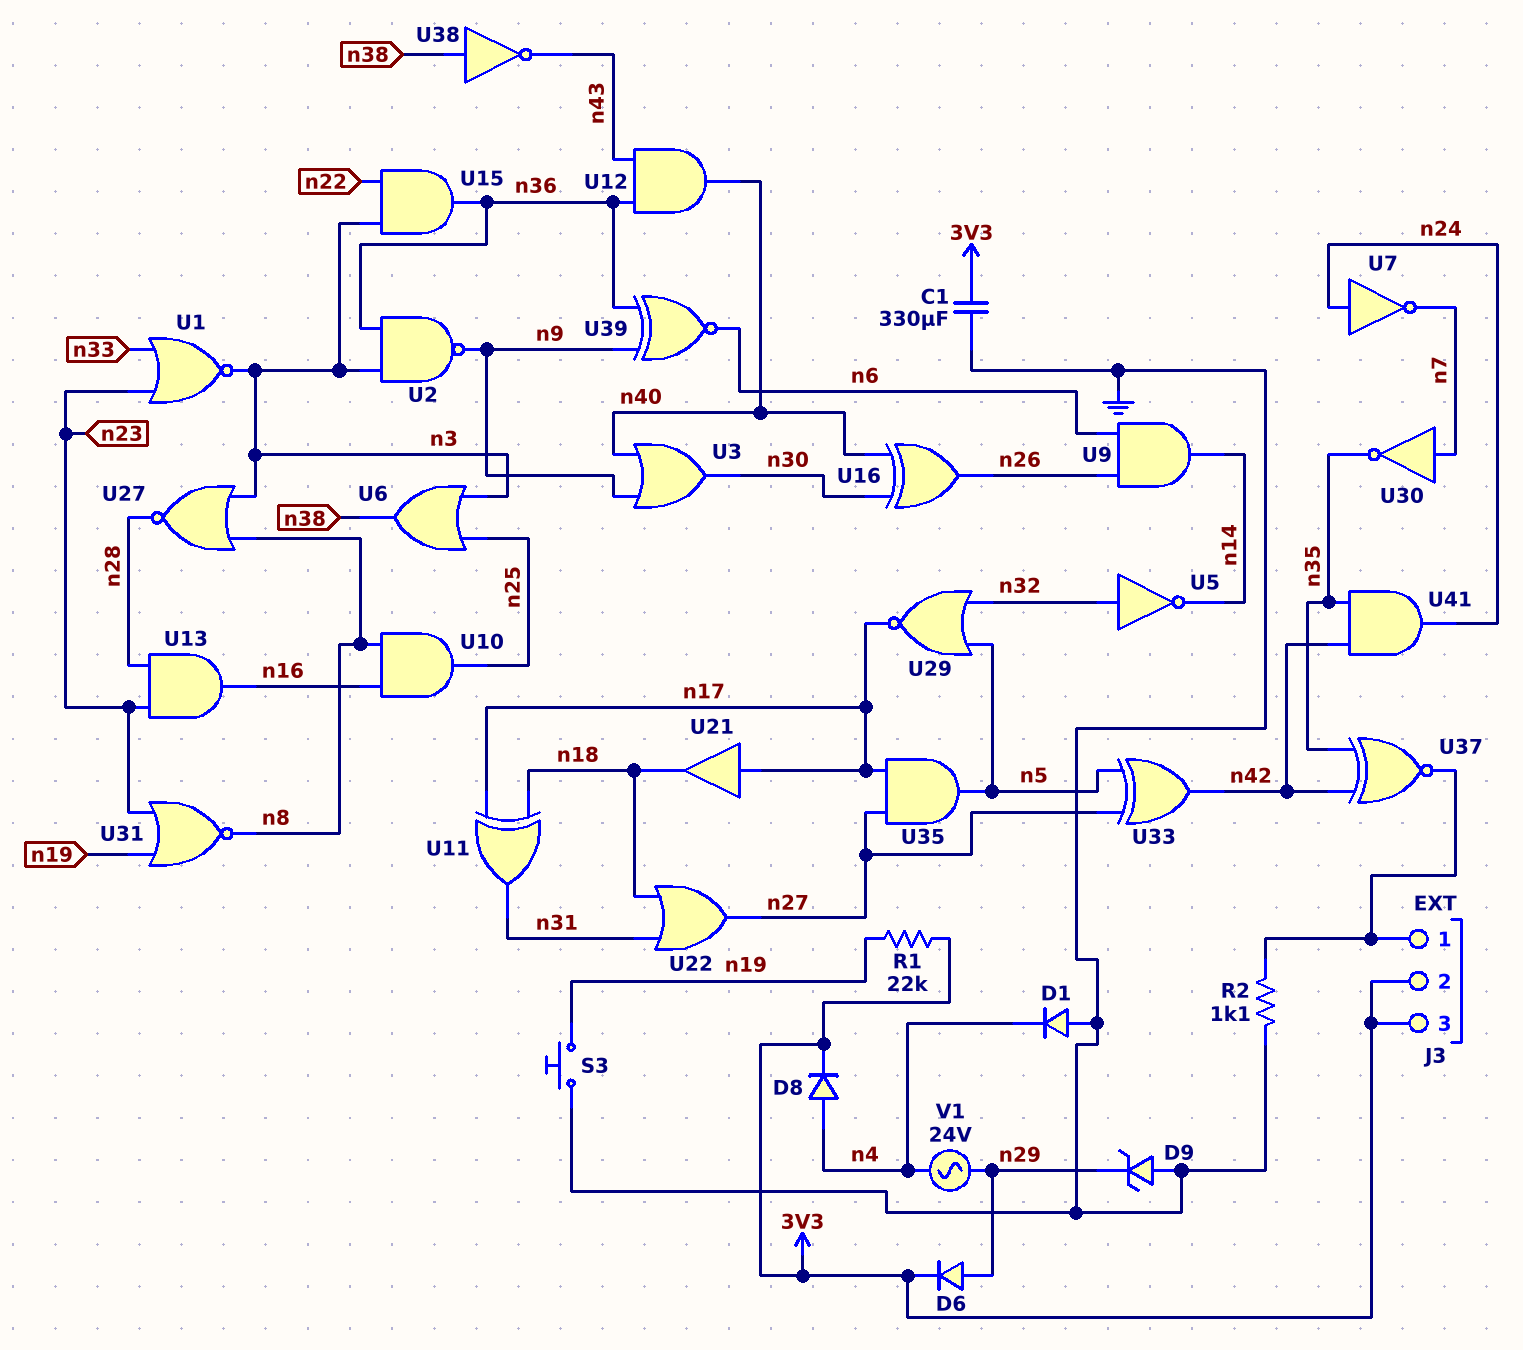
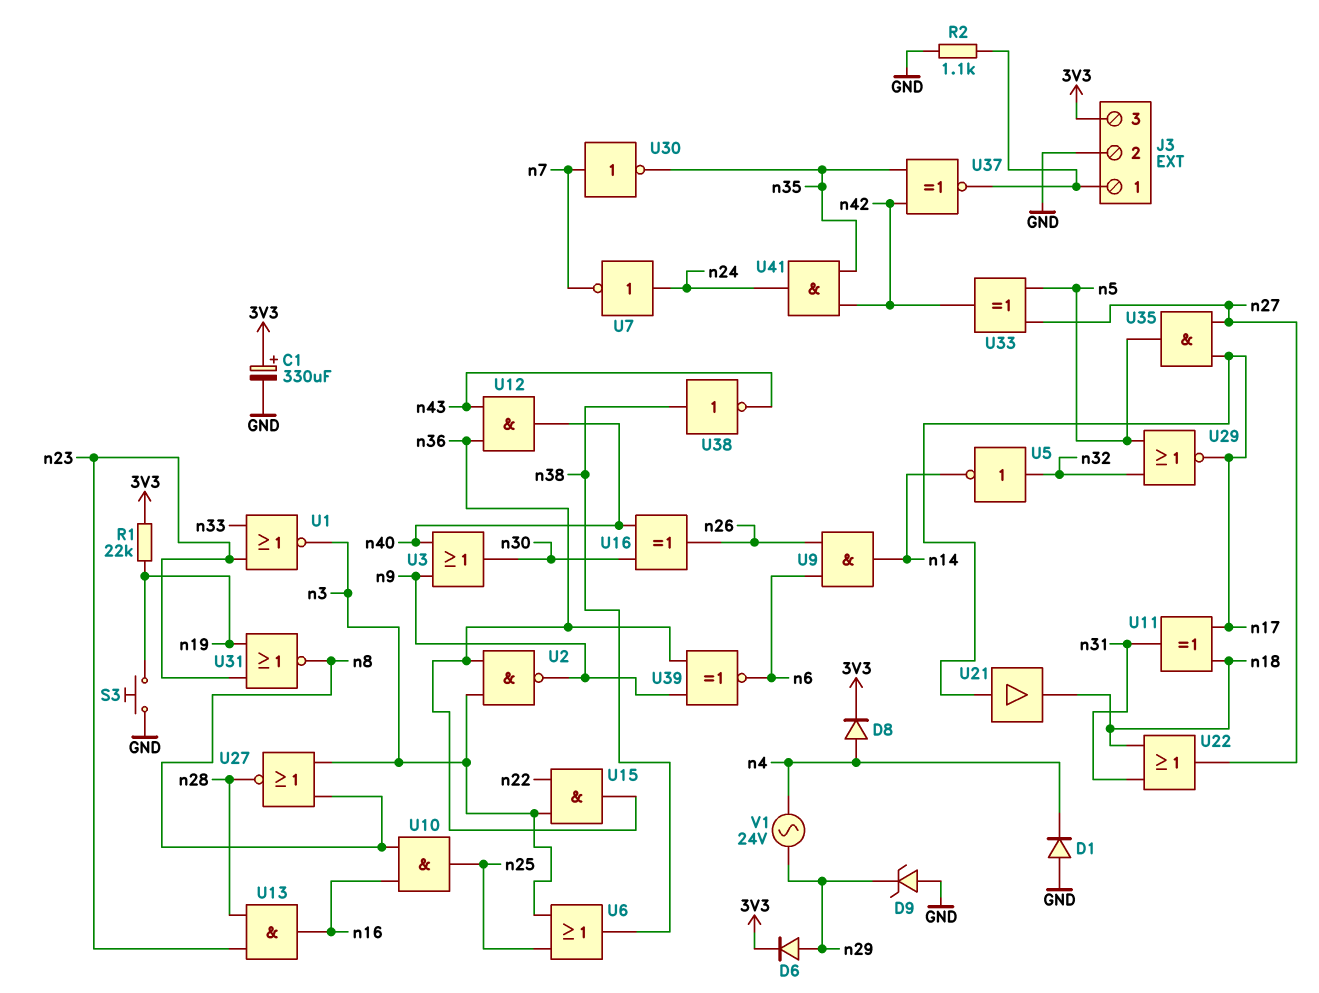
C1: 330uF (3V3, GND) -> 330uF (plus 3V3, minus GND)
J3 pin 2: 3V3 -> GND

